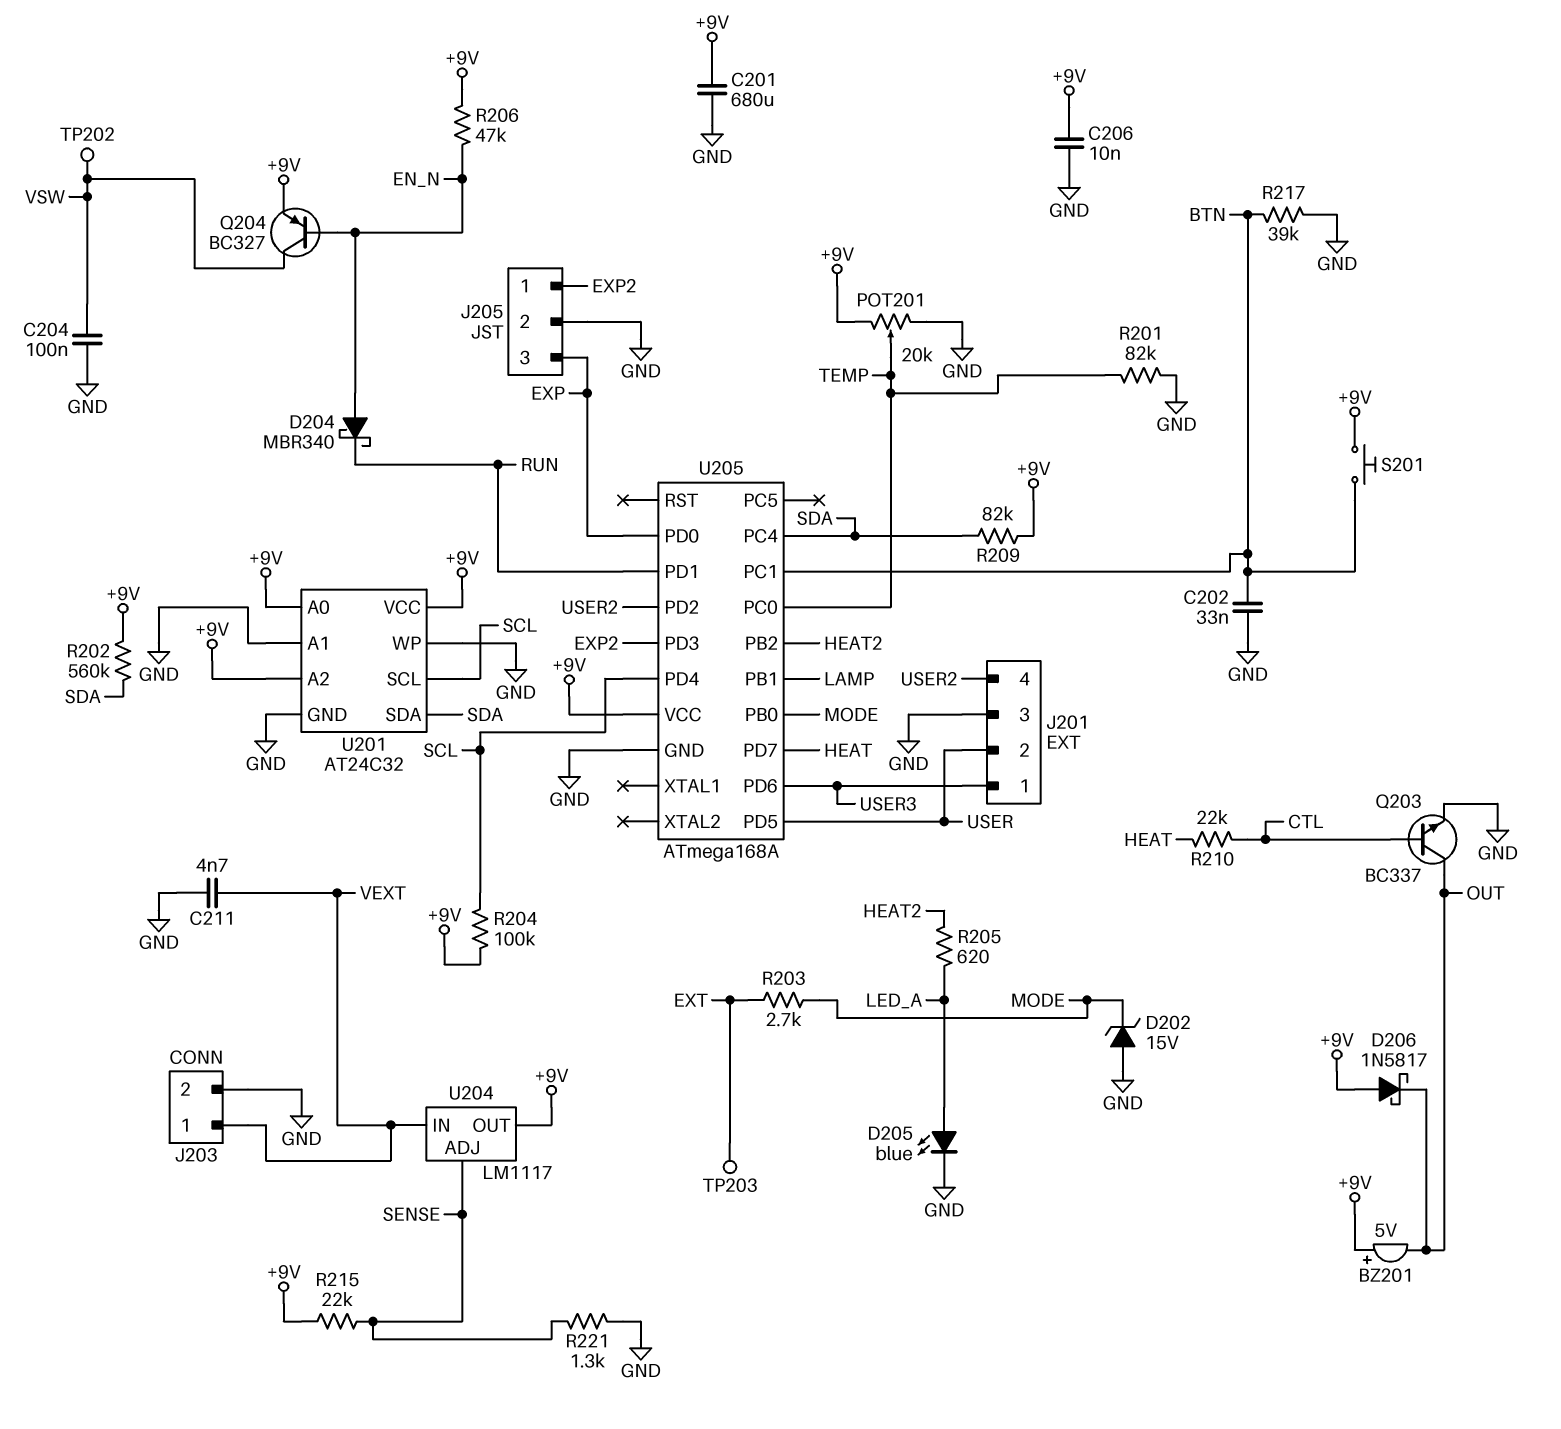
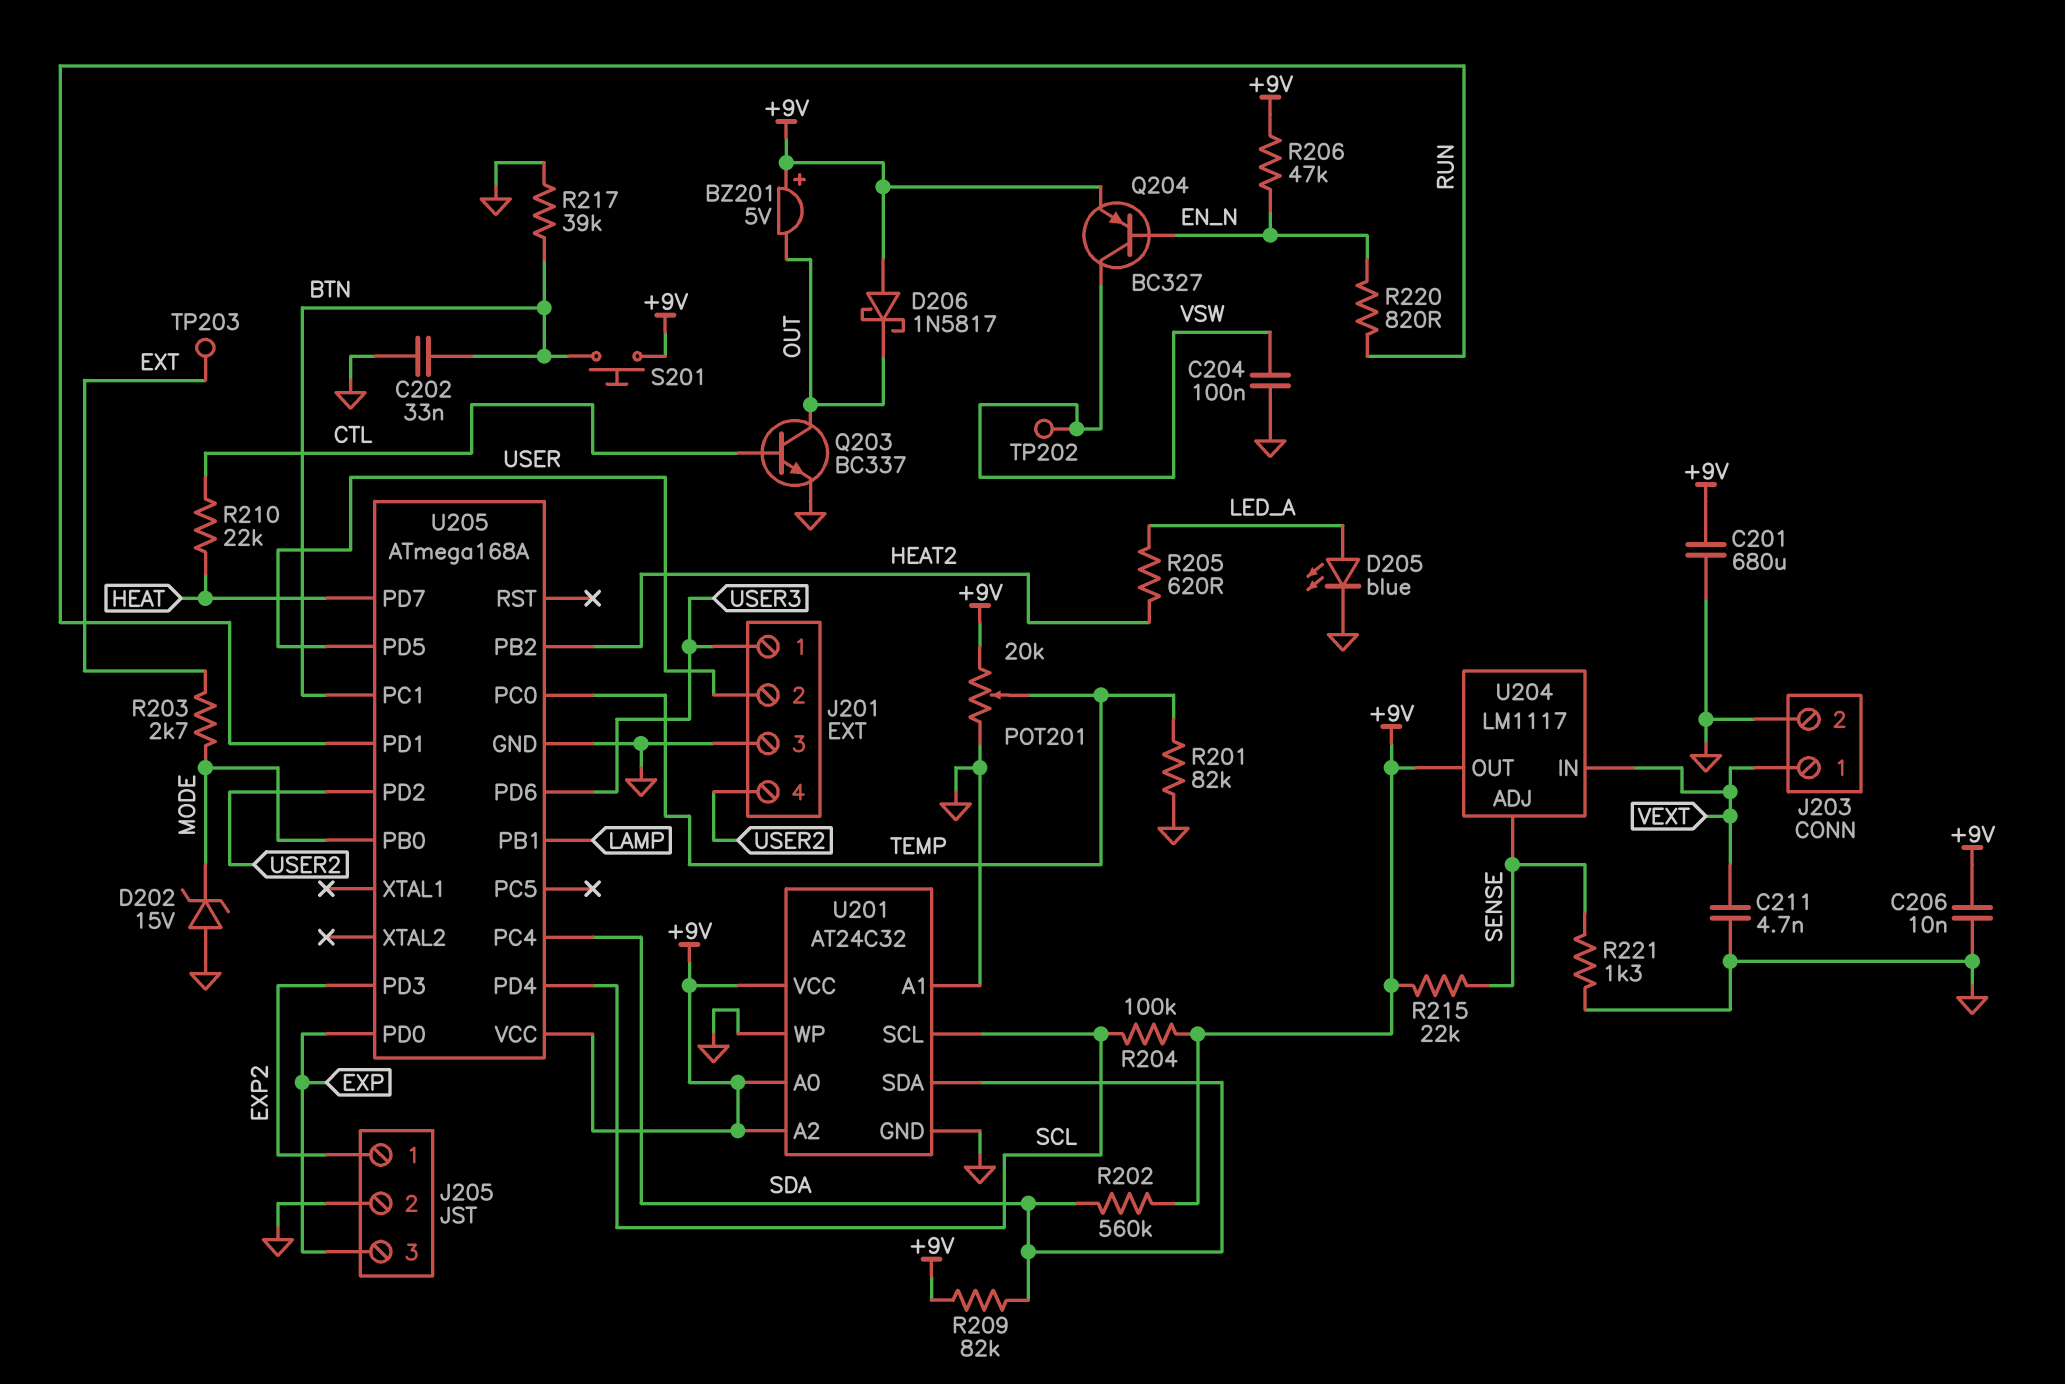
D204: schottky MBR340 (A EN_N, K RUN) -> none
R220: none -> 820 (EN_N, RUN)

